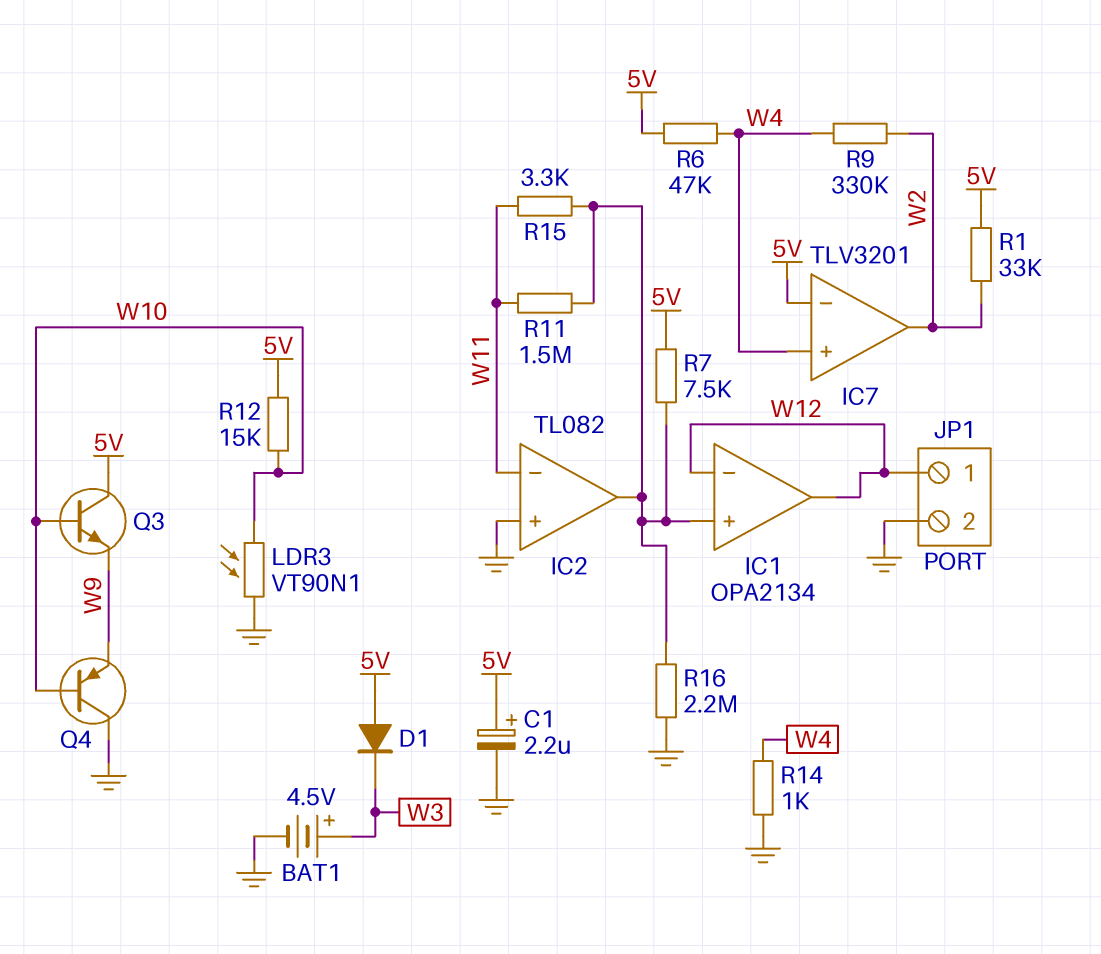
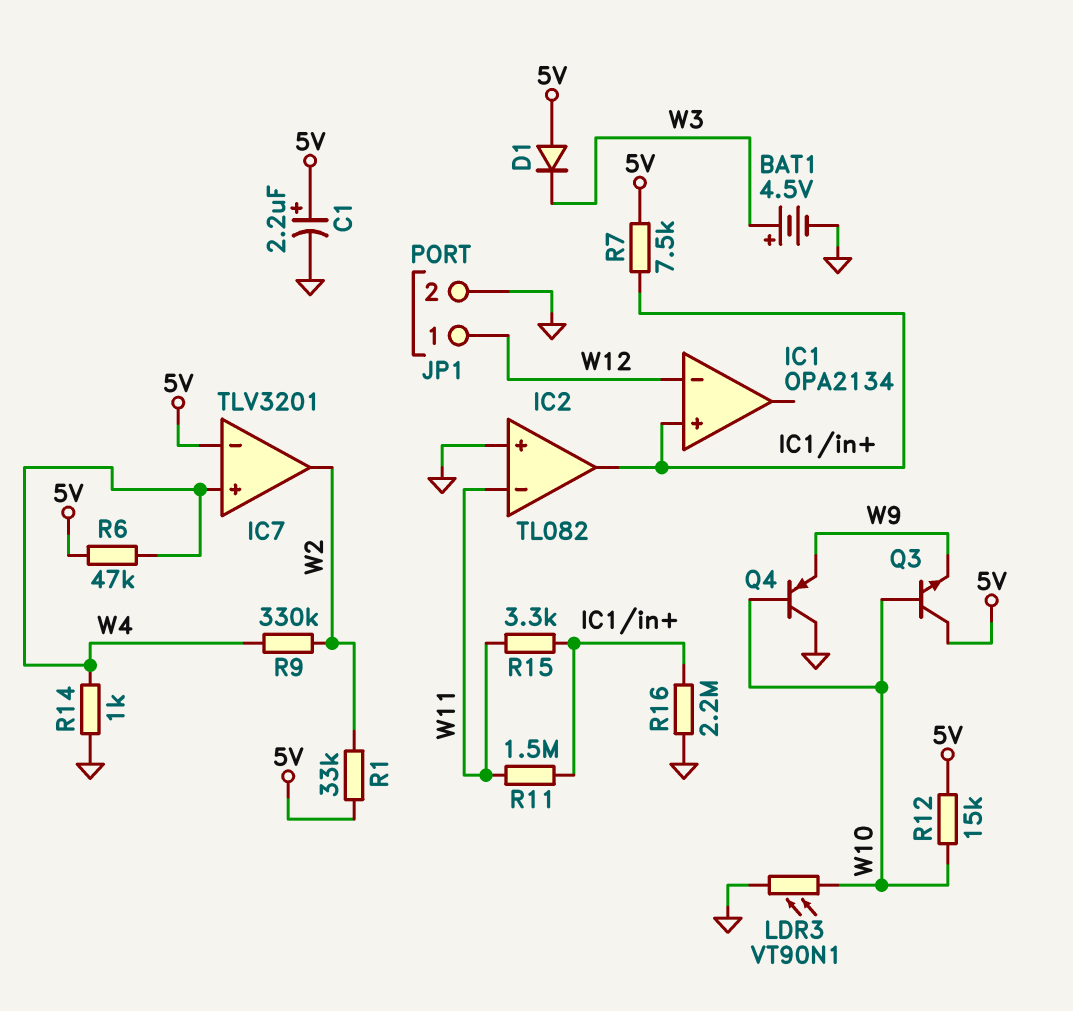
IC1 pin out: W12 -> none

